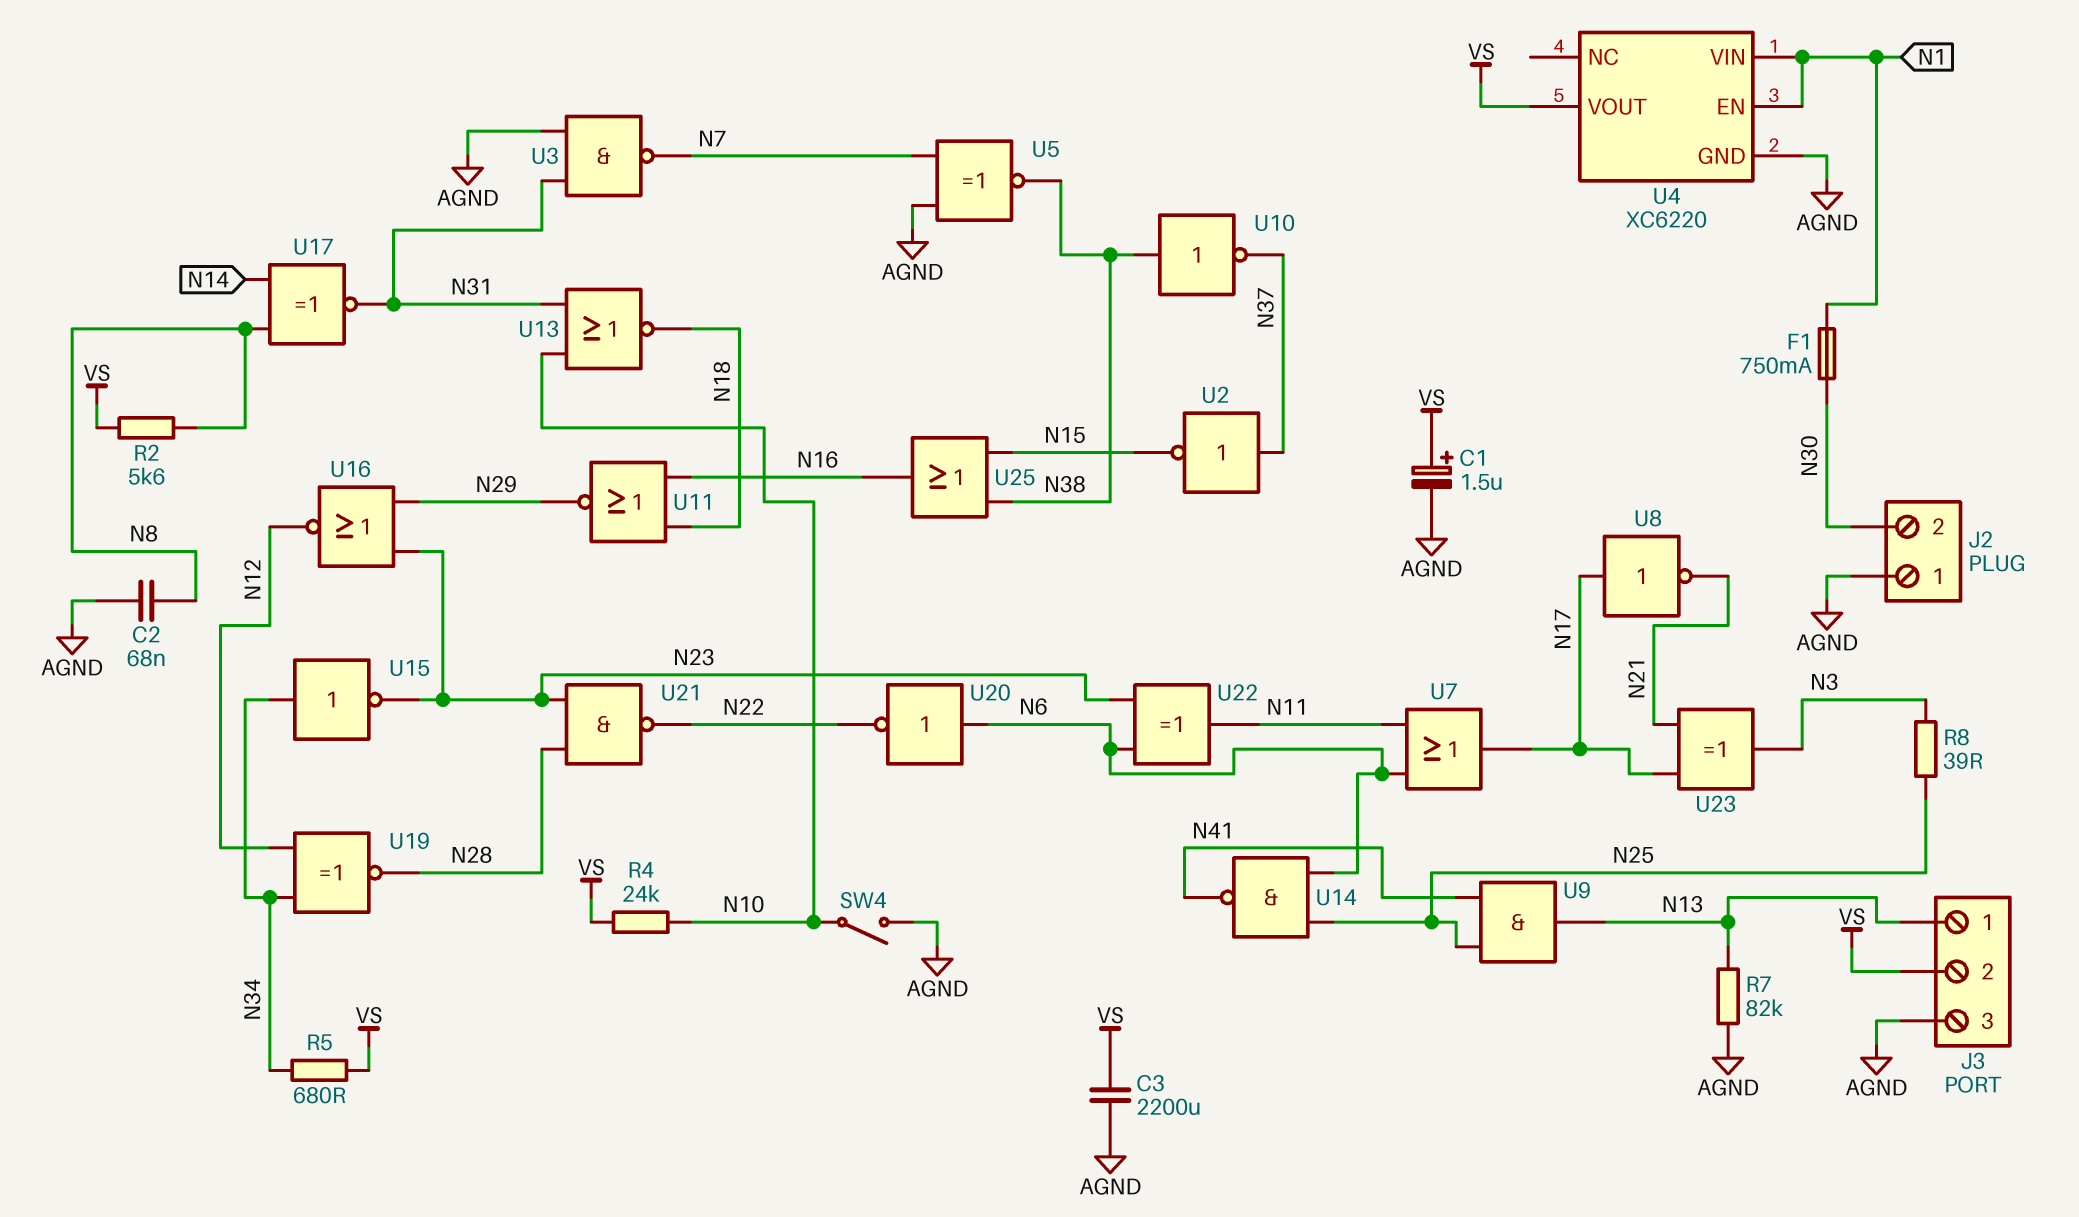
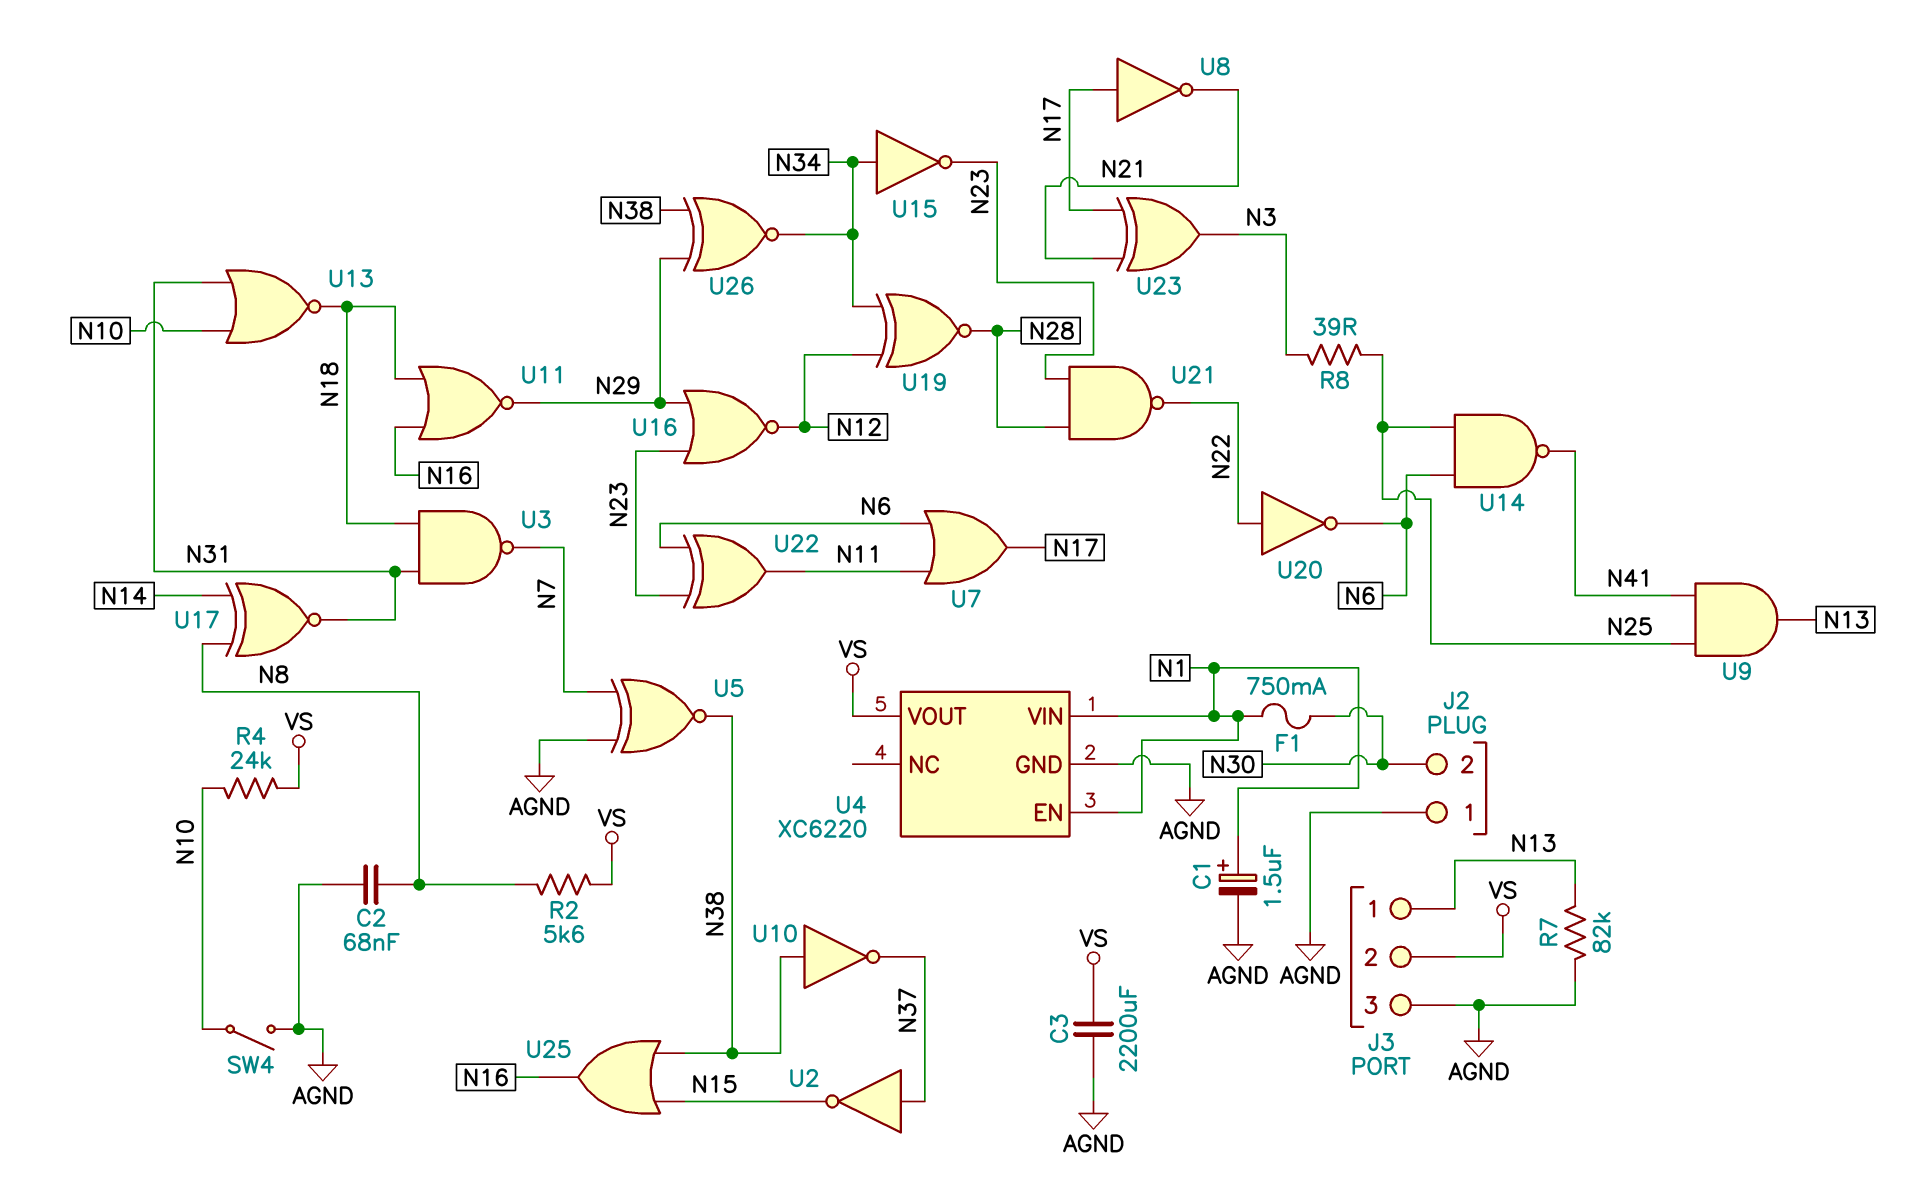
C1: 1.5uF (plus VS, minus AGND) -> 1.5uF (plus N1, minus AGND)
R5: 680 (N34, VS) -> none
U3: NAND (in AGND, in N31, out N7) -> NAND (in N18, in N31, out N7)
U20: NOT (in N6, out N22) -> NOT (in N22, out N6)
U26: none -> XNOR (in N29, in N38, out N34)

